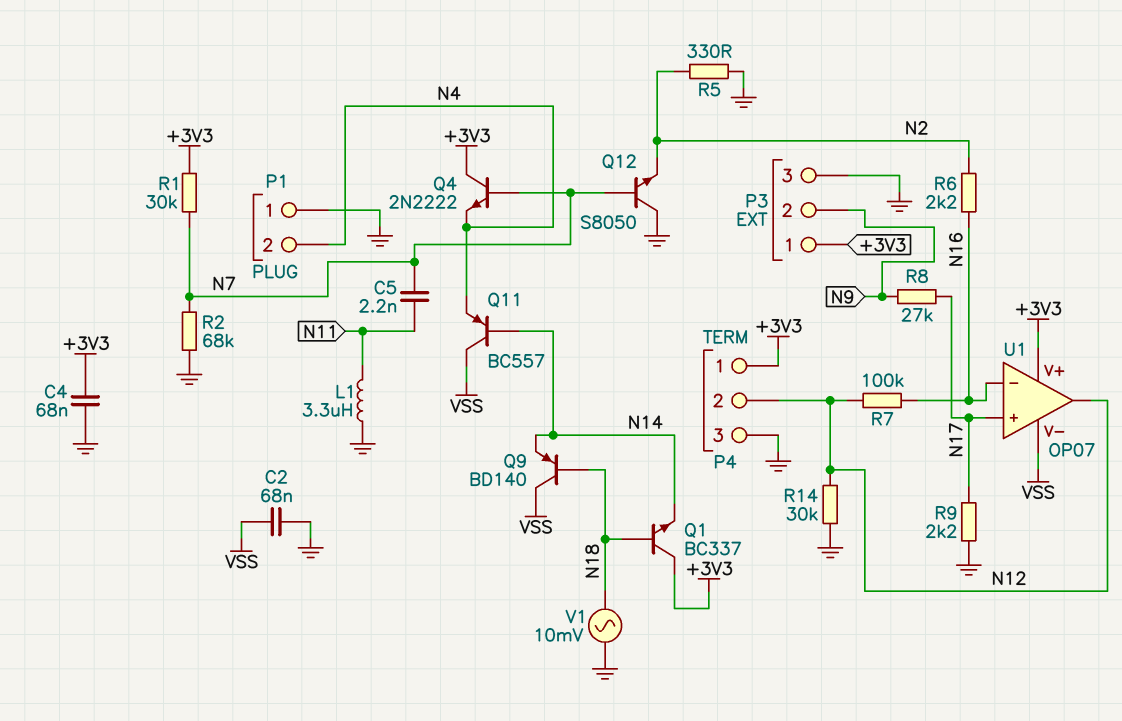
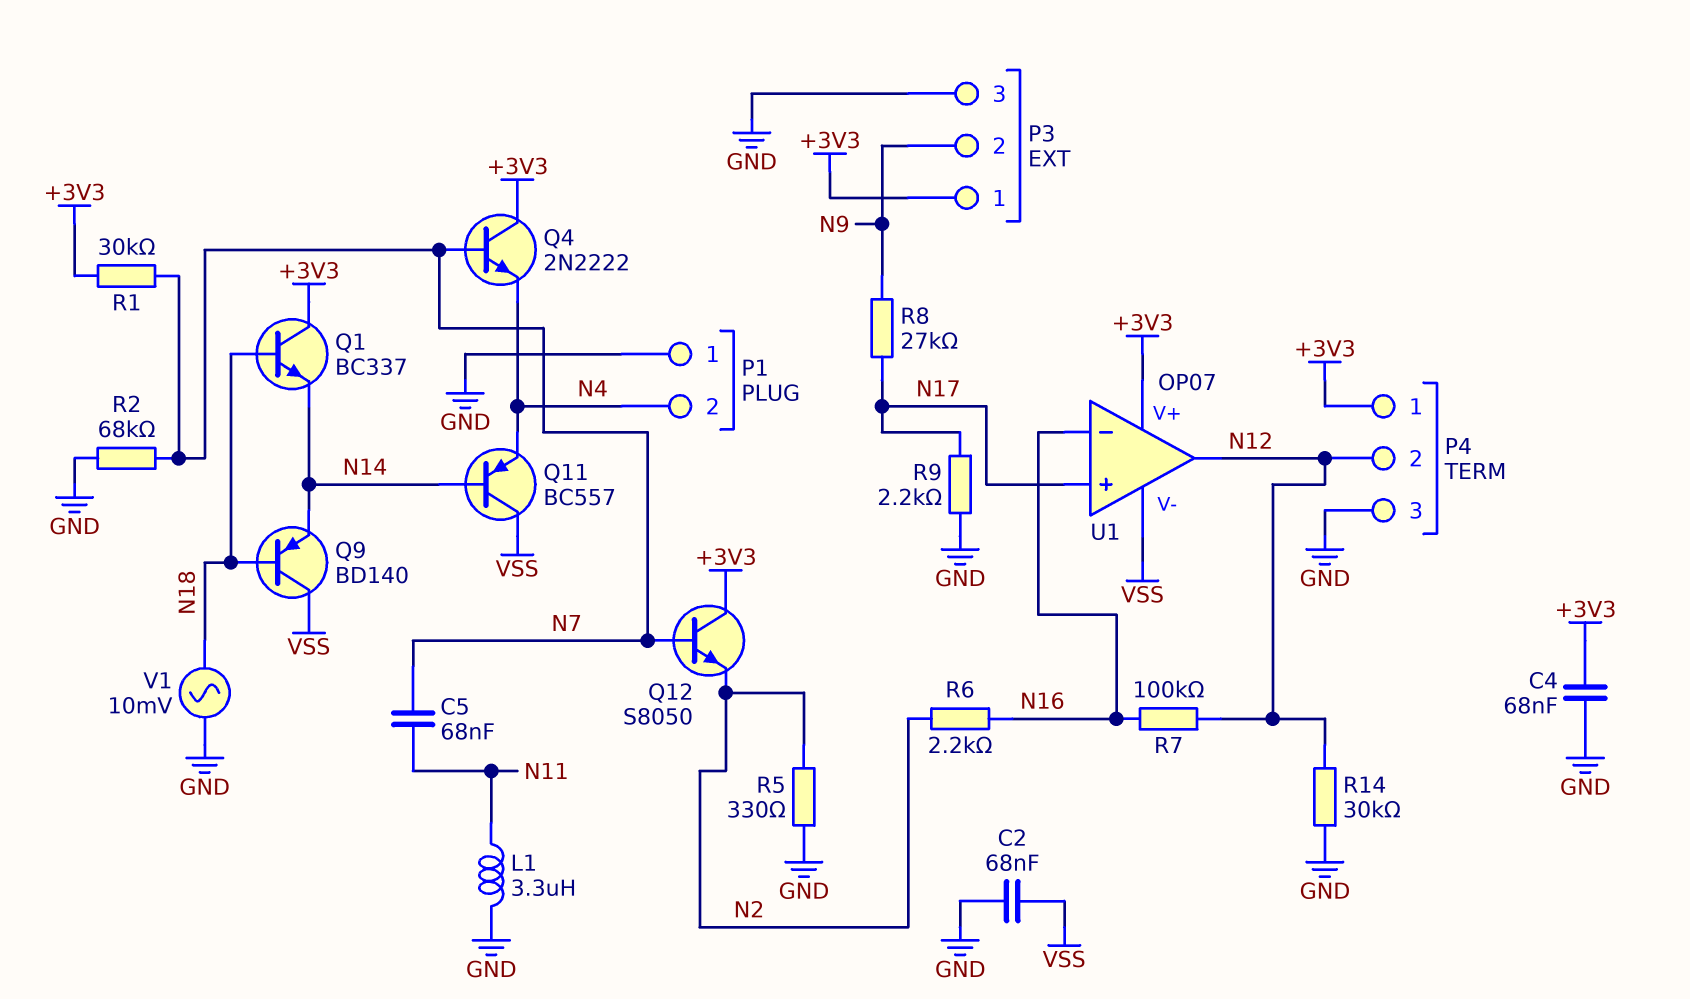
C5: 2.2nF (N7, N11) -> 68nF (N7, N11)
Q12: NPN S8050 (B N7, C GND, E N2) -> NPN S8050 (B N7, C +3V3, E N2)

